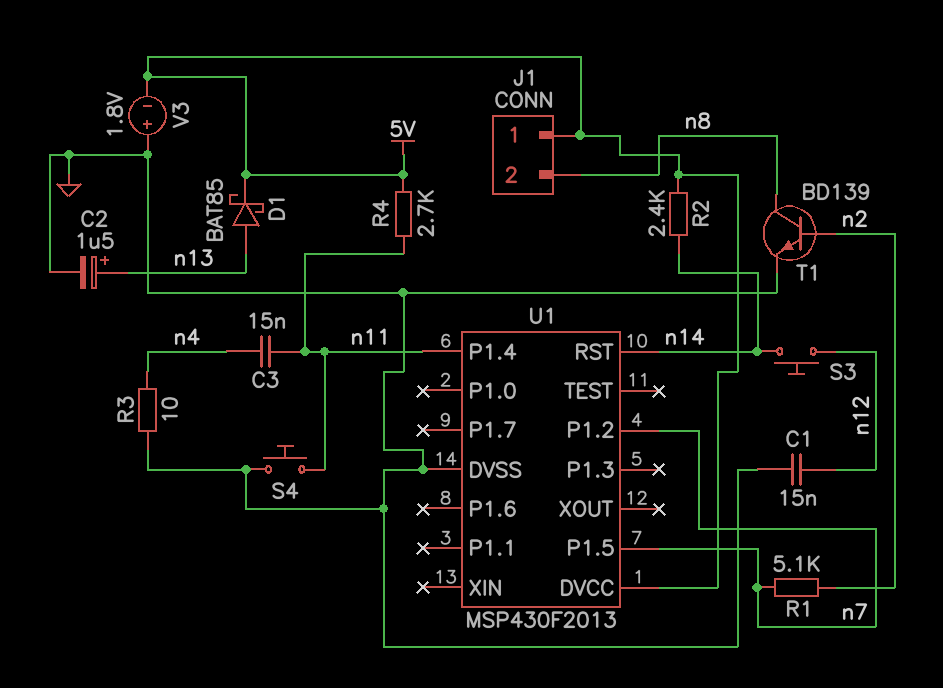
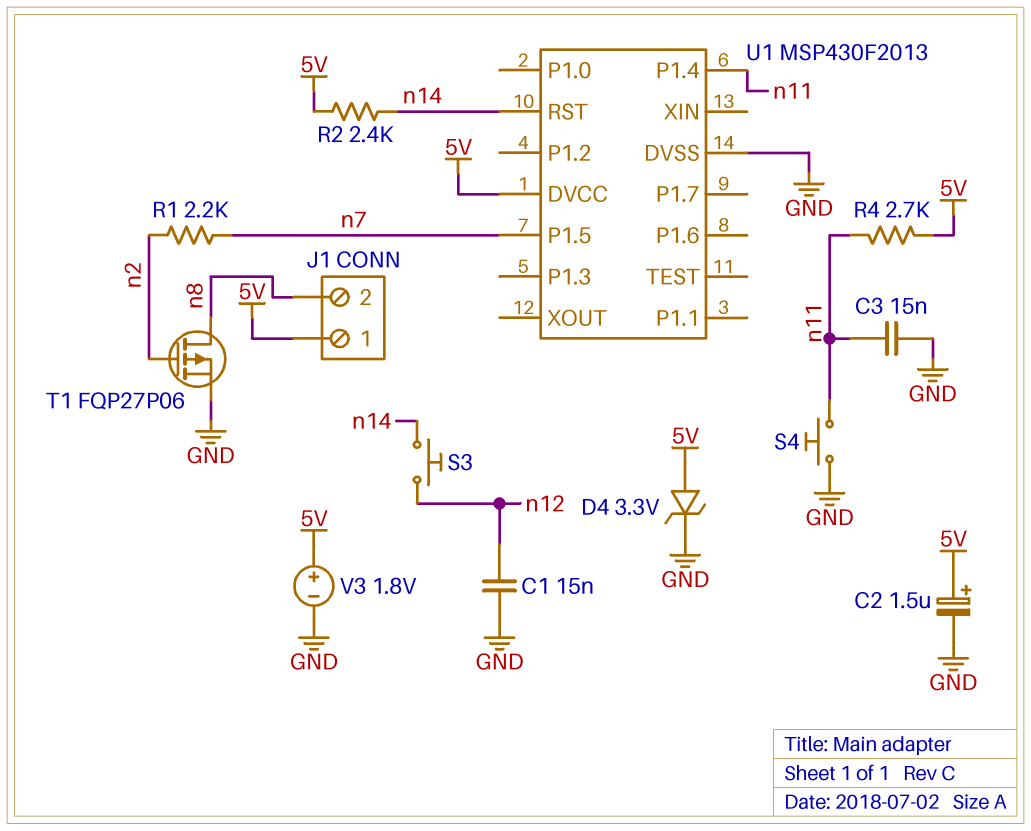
C2: 1.5uF (plus n13, minus GND) -> 1.5uF (plus 5V, minus GND)
C3: 15nF (n4, n11) -> 15nF (GND, n11)
D1: schottky BAT85 (A n13, K 5V) -> none
D4: none -> zener 3.3V (A 5V, K GND)
R1: 5.1k (n2, n7) -> 2.2k (n2, n7)
R3: 10 (GND, n4) -> none
T1: NPN BD139 (B n2, C n8, E GND) -> PMOS FQP27P06 (G n2, D n8, S GND)
U1 pin P1.2: n7 -> none
V3: 1.8V (plus GND, minus 5V) -> 1.8V (plus 5V, minus GND)

